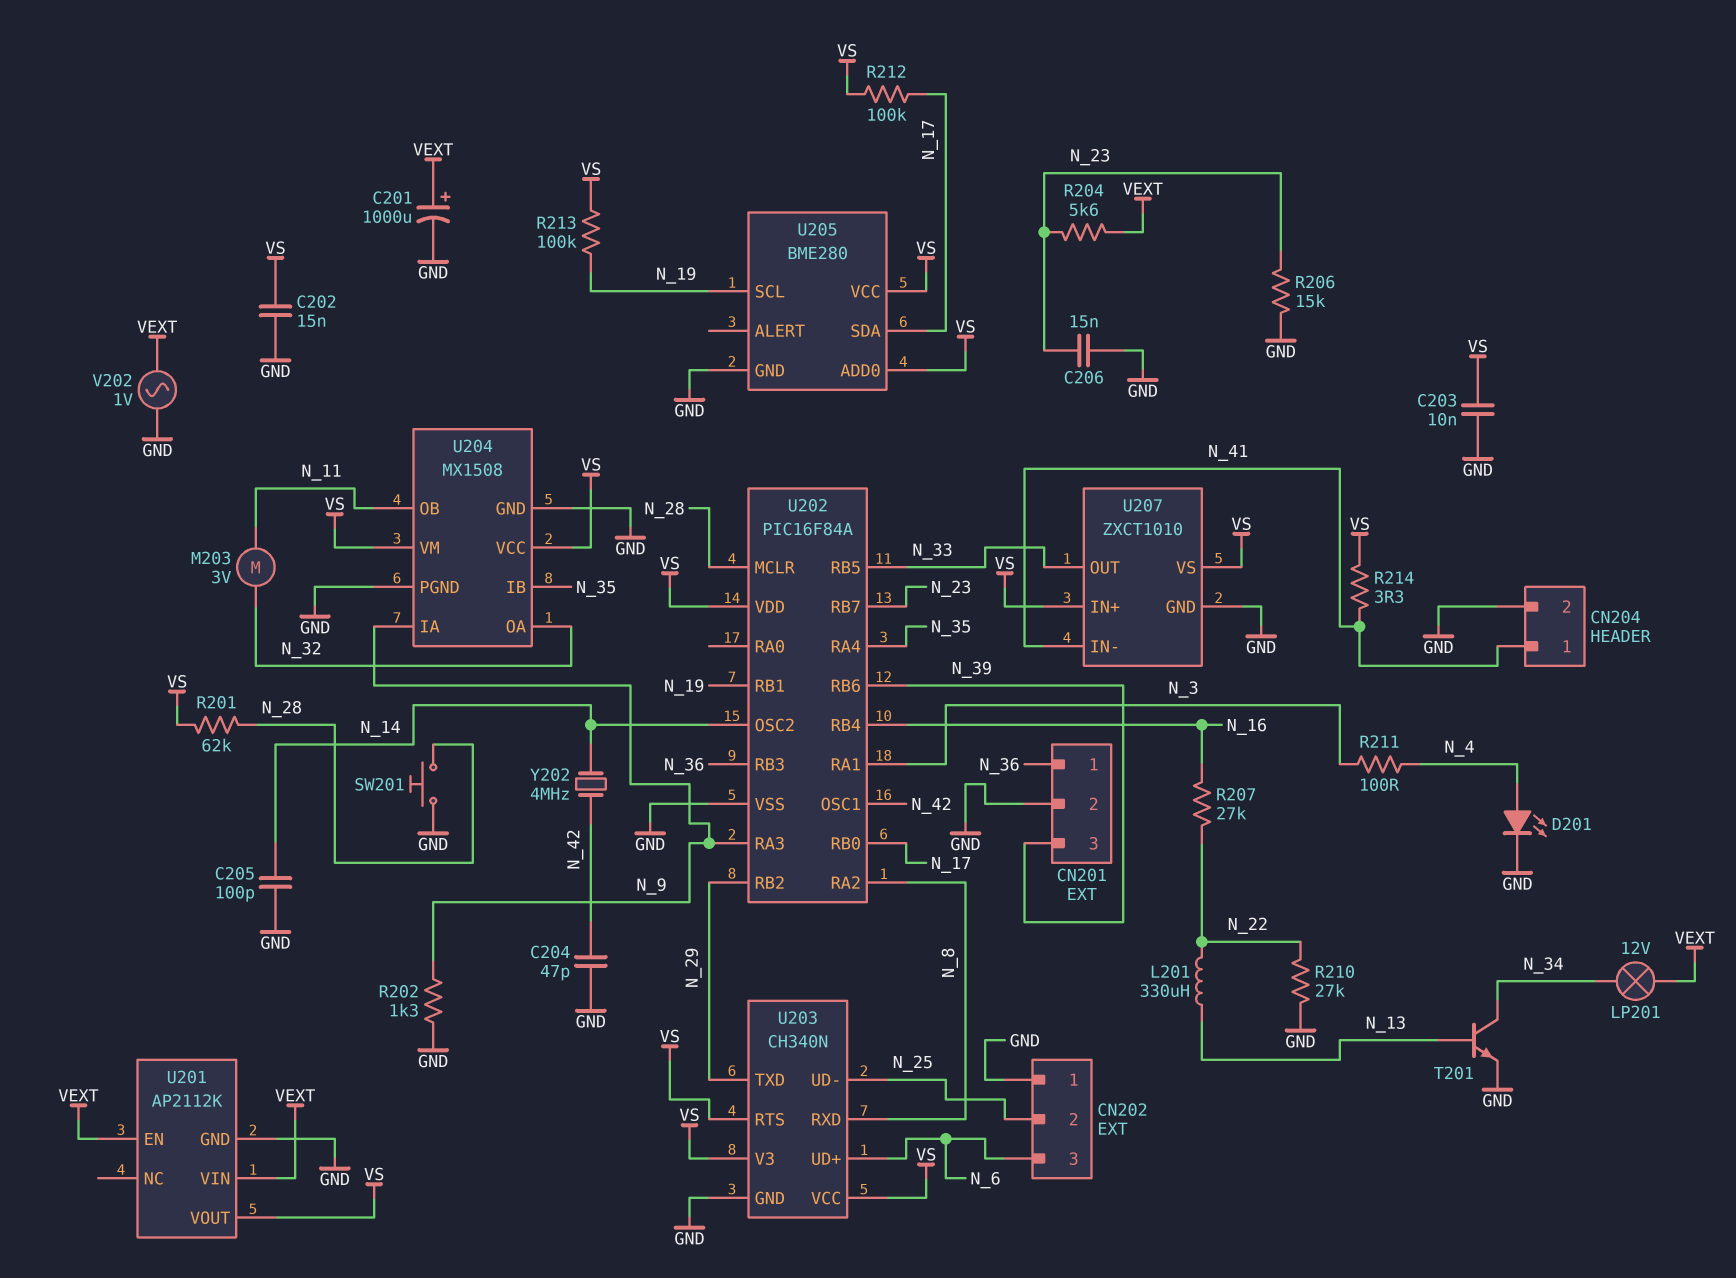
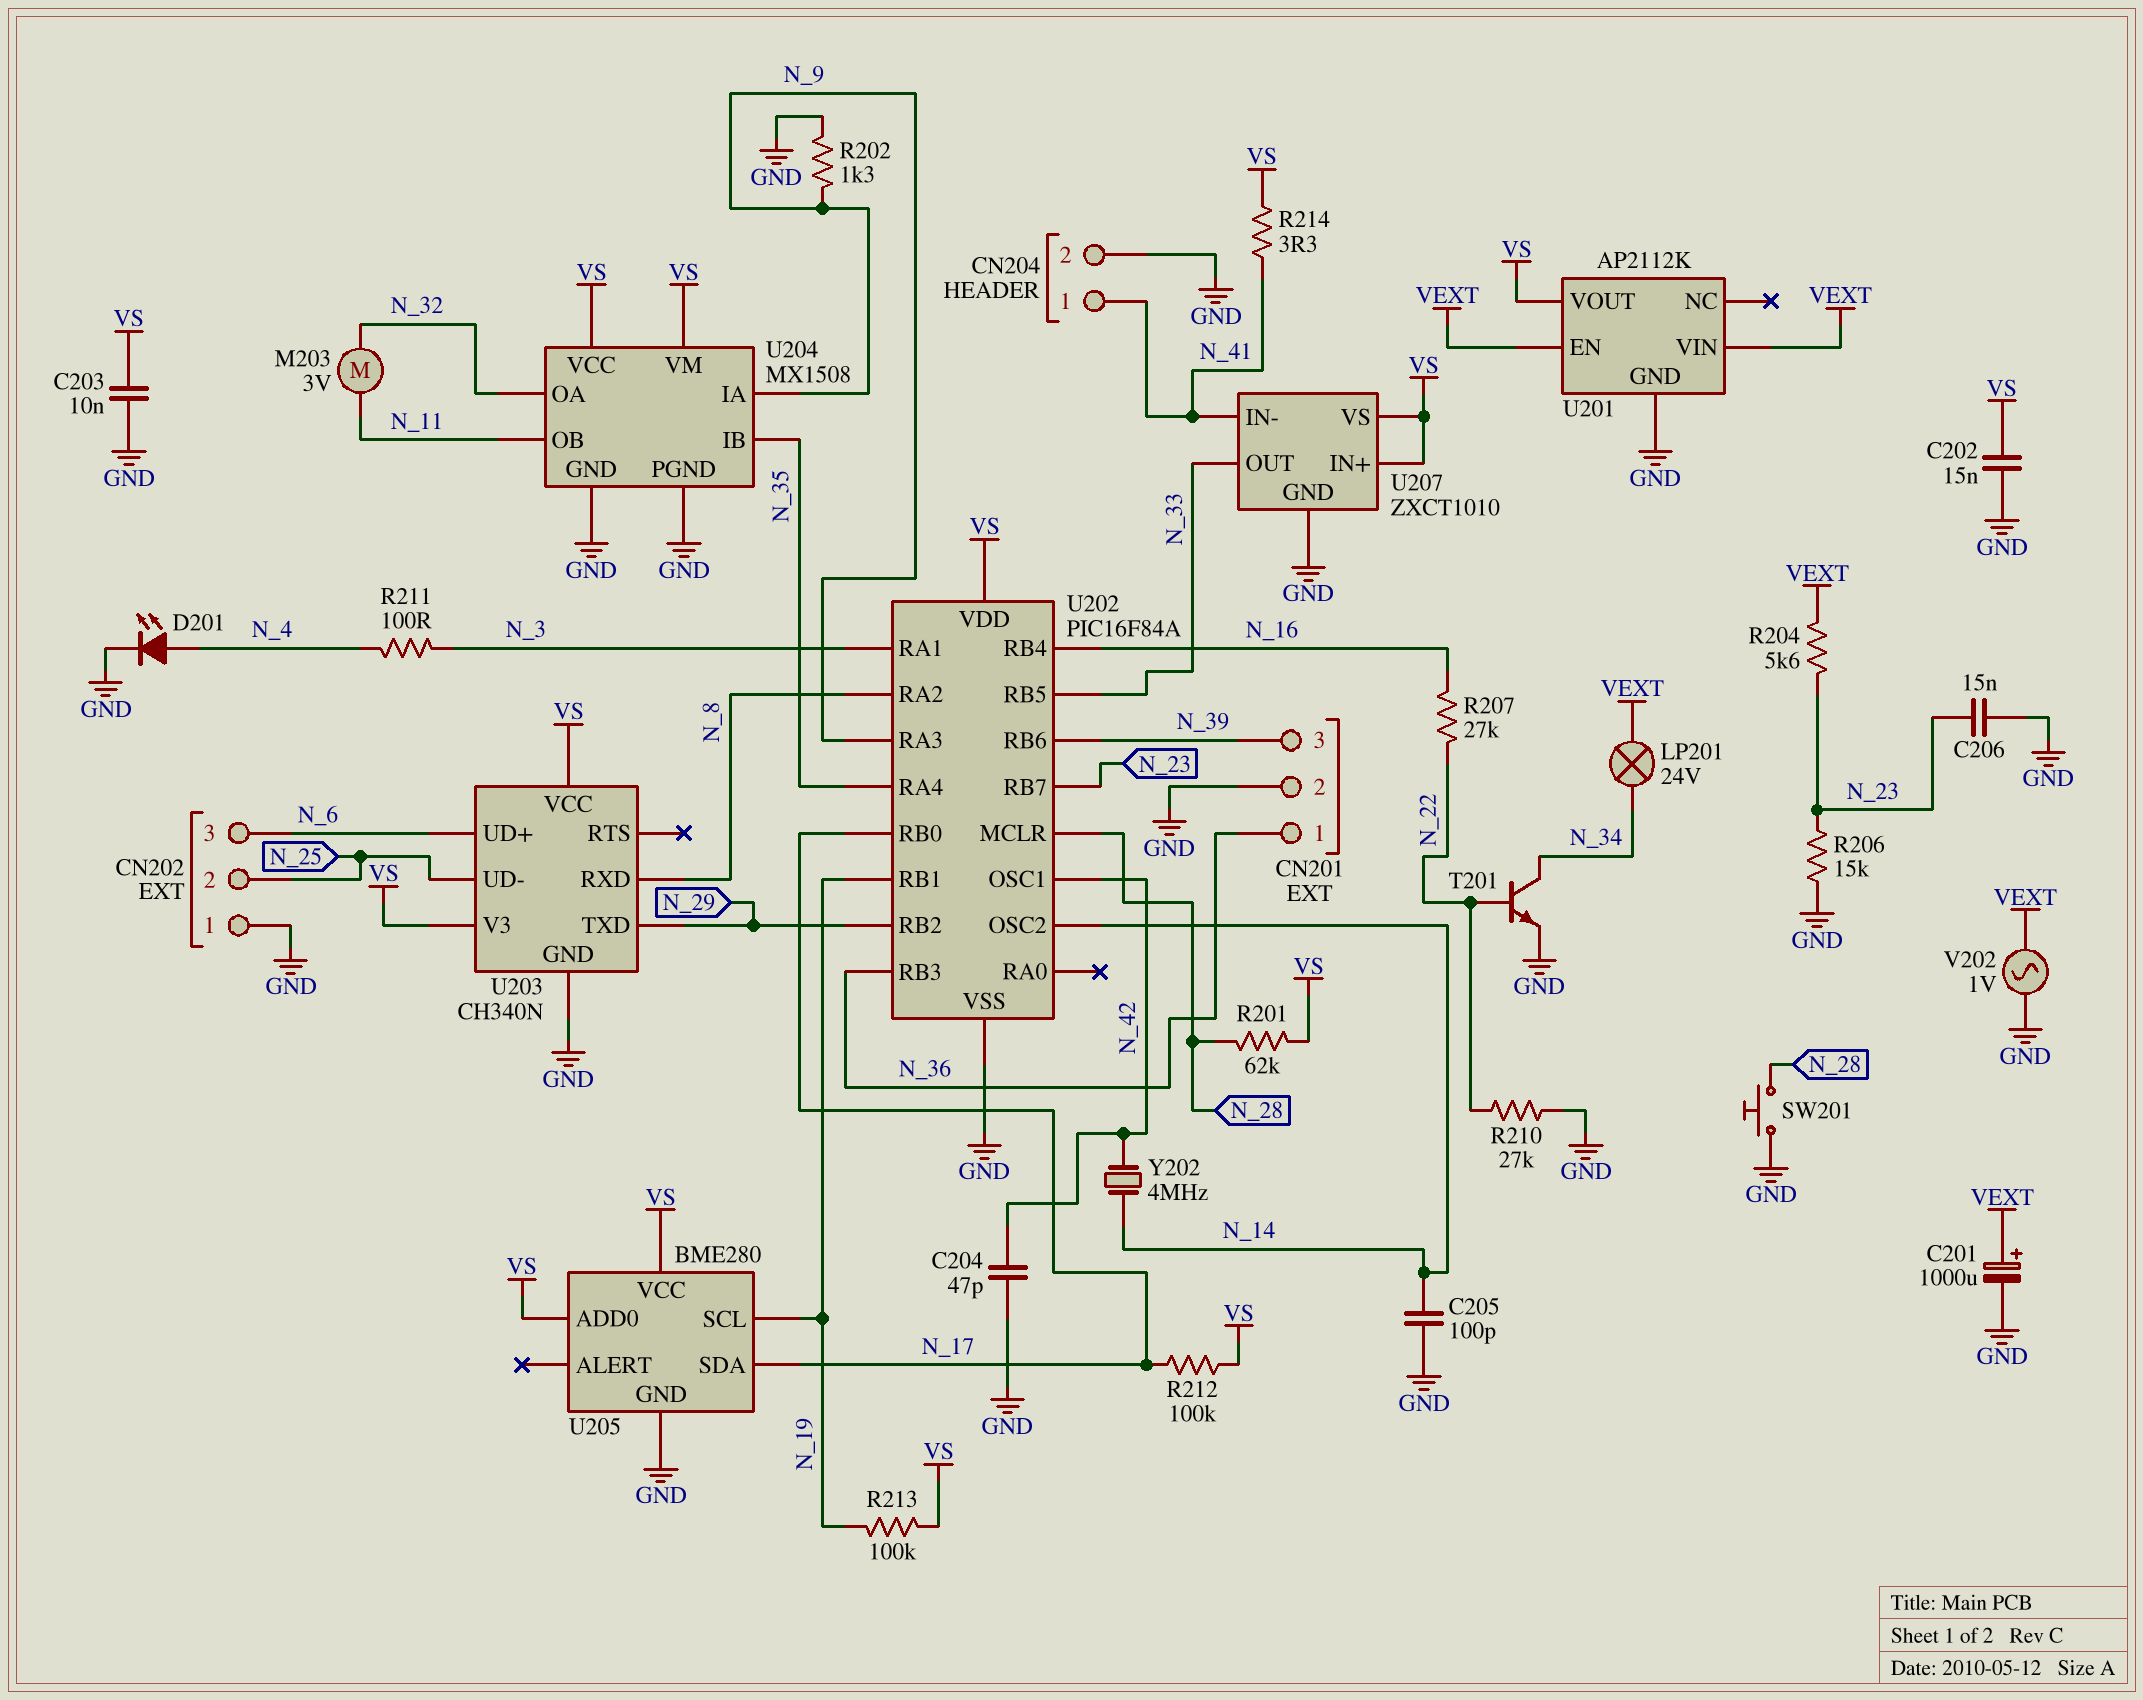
L201: 330uH (N_13, N_22) -> none
LP201: lamp 12V (N_34, VEXT) -> lamp 24V (N_34, VEXT)
T201: NPN (B N_13, C N_34, E GND) -> NPN (B N_22, C N_34, E GND)
U203 pin RTS: VS -> none

